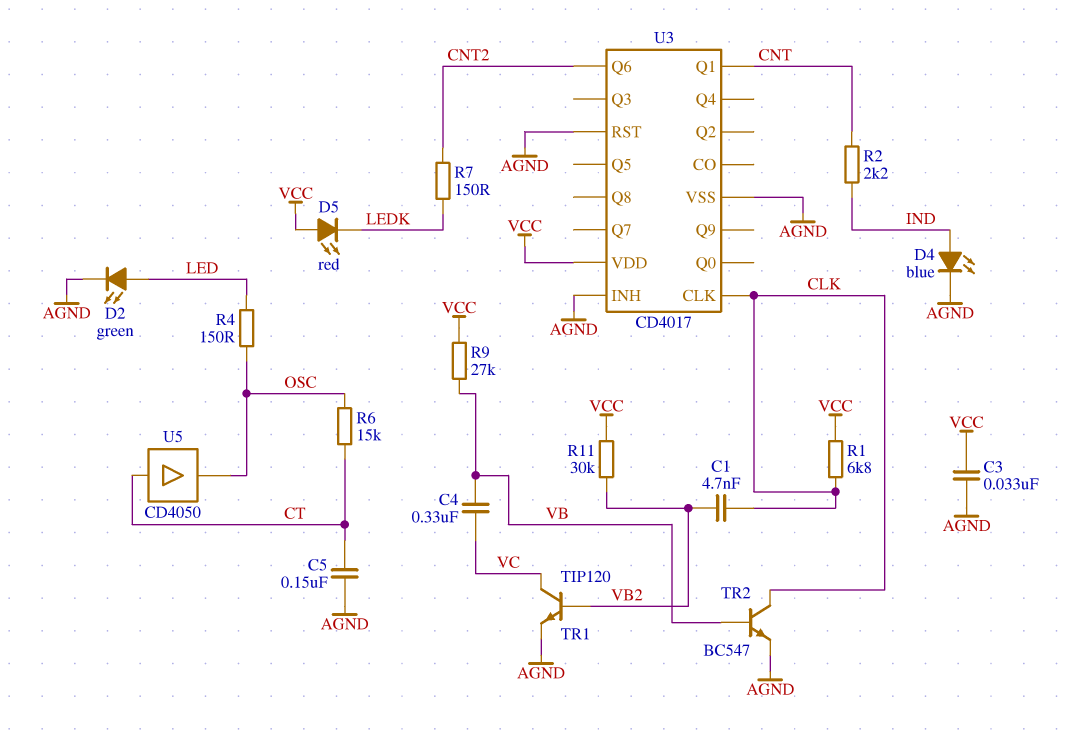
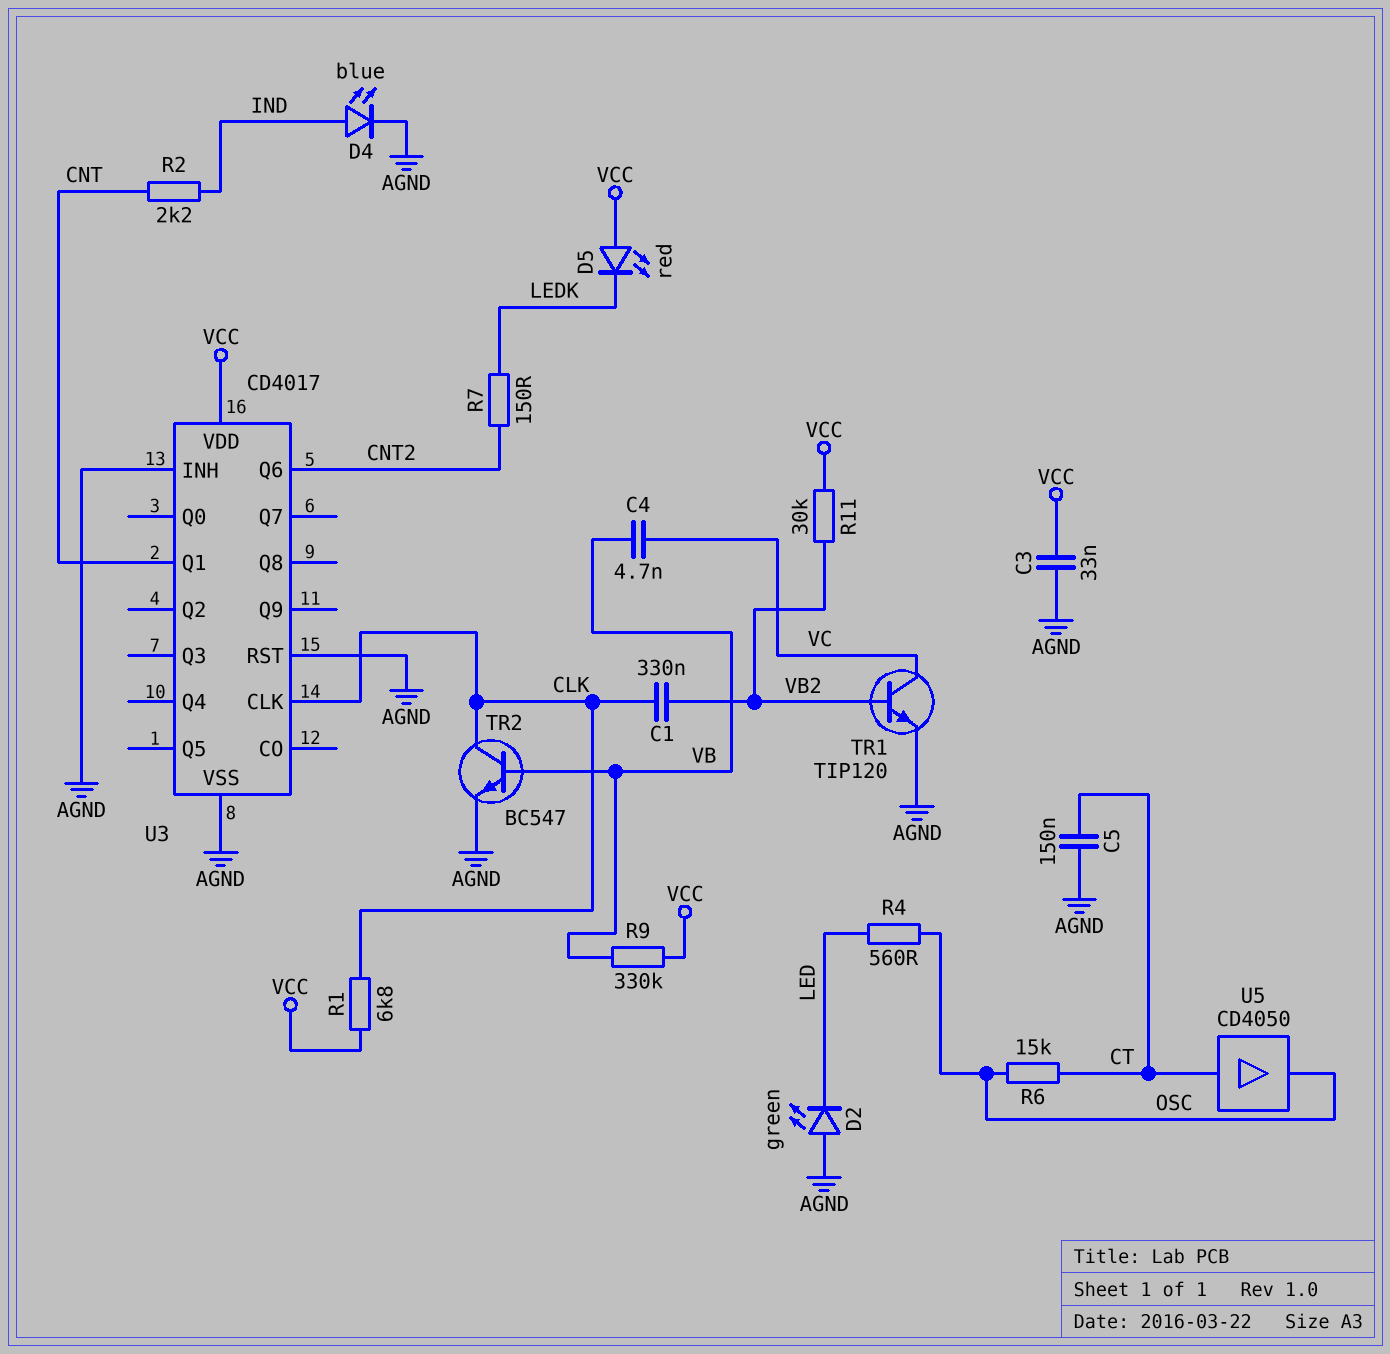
C1: 4.7nF (CLK, VB2) -> 330nF (CLK, VB2)
C4: 330nF (VB, VC) -> 4.7nF (VB, VC)
D2: LED green (A LED, K AGND) -> LED green (A AGND, K LED)
R4: 150 (LED, OSC) -> 560 (LED, OSC)
R9: 27k (VB, VCC) -> 330k (VB, VCC)

